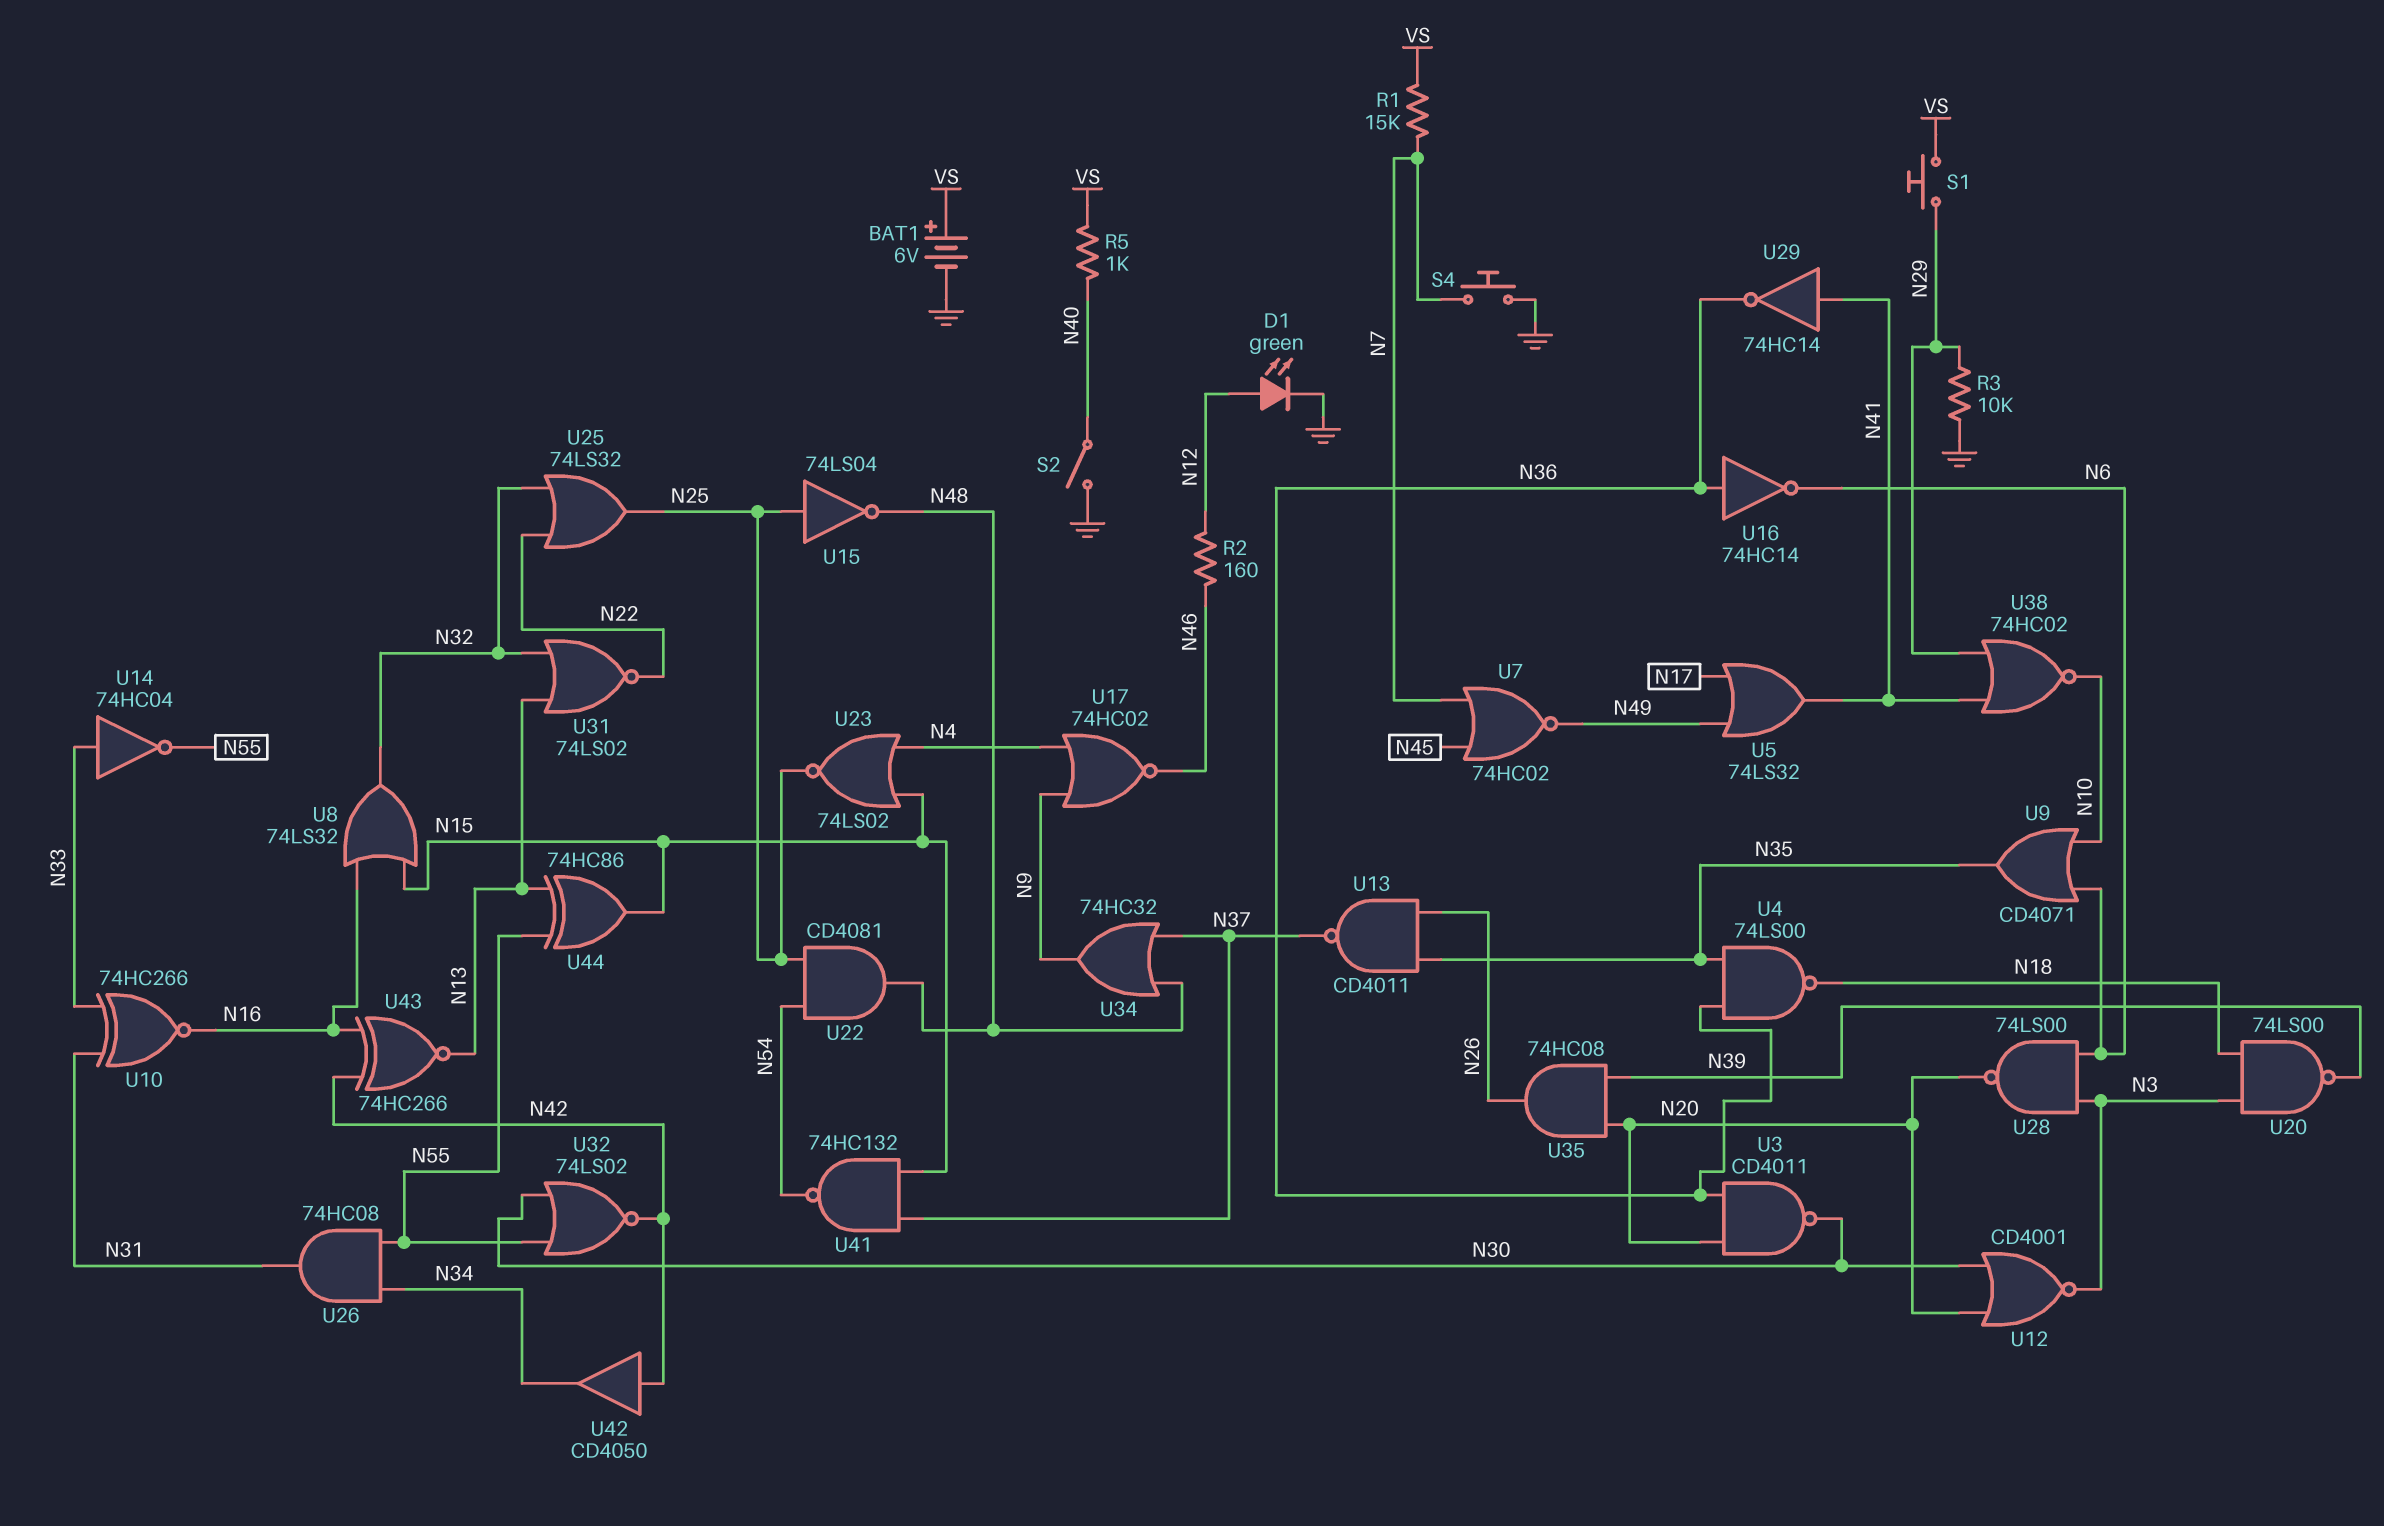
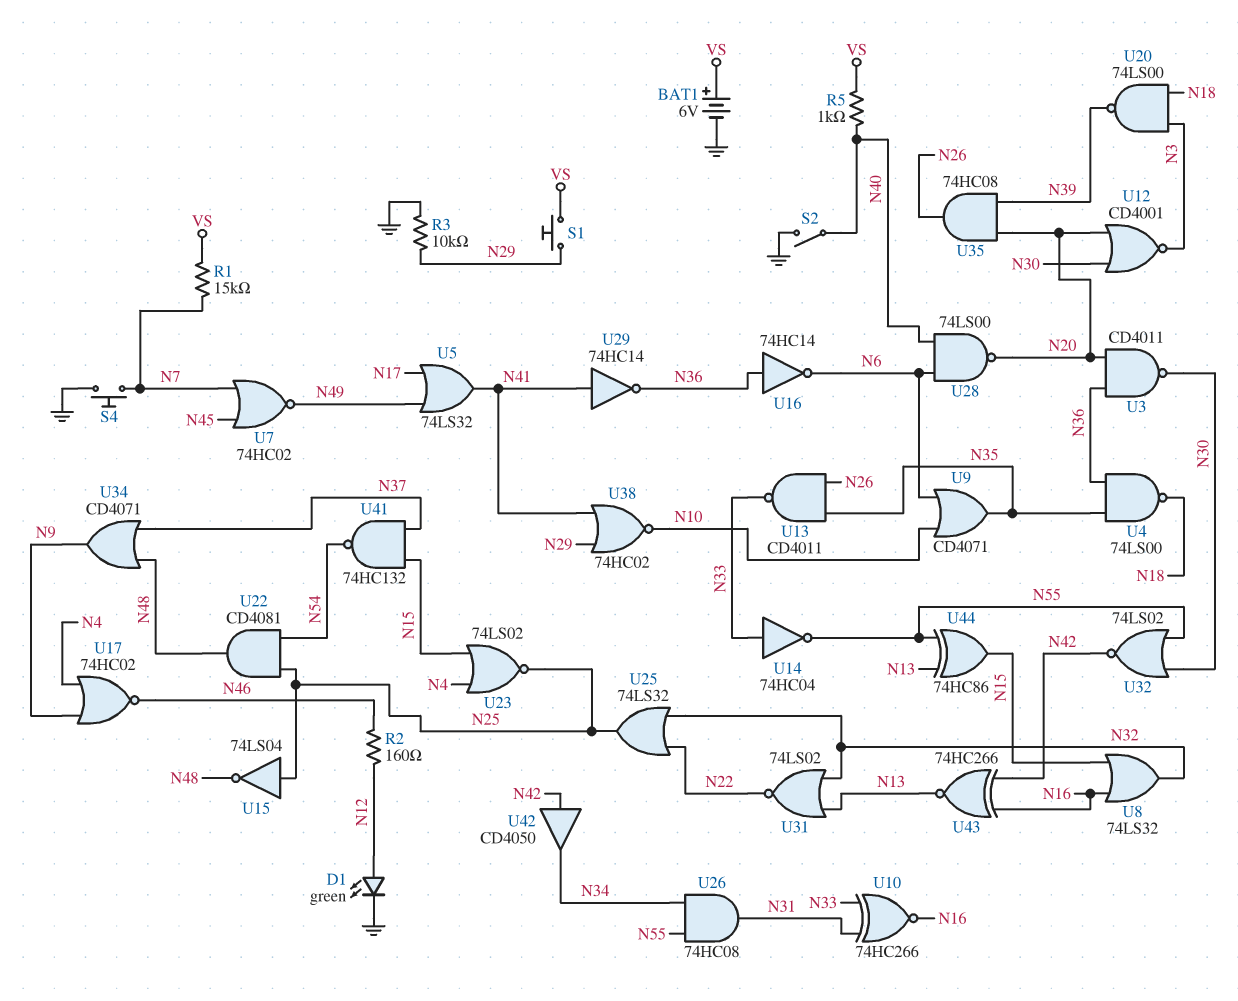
U13: NAND CD4011 (in N26, in N35, out N37) -> NAND CD4011 (in N26, in N35, out N33)
U28: NAND 74LS00 (in N3, in N6, out N20) -> NAND 74LS00 (in N6, in N40, out N20)
U34: OR 74HC32 (in N37, in N48, out N9) -> OR CD4071 (in N37, in N48, out N9)

